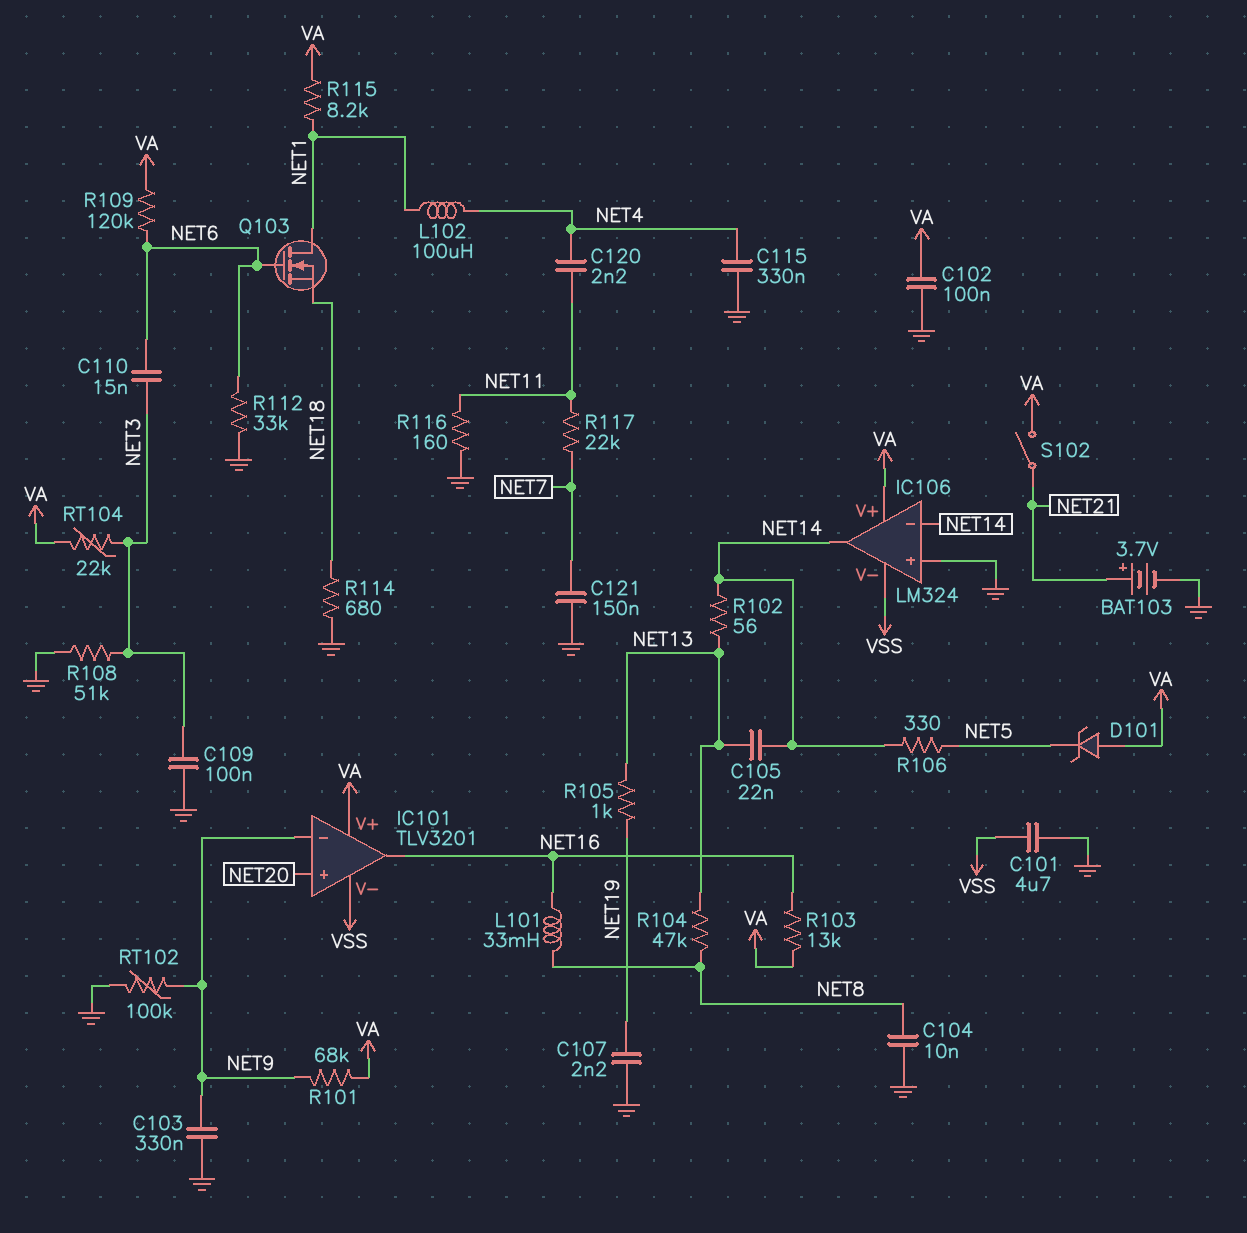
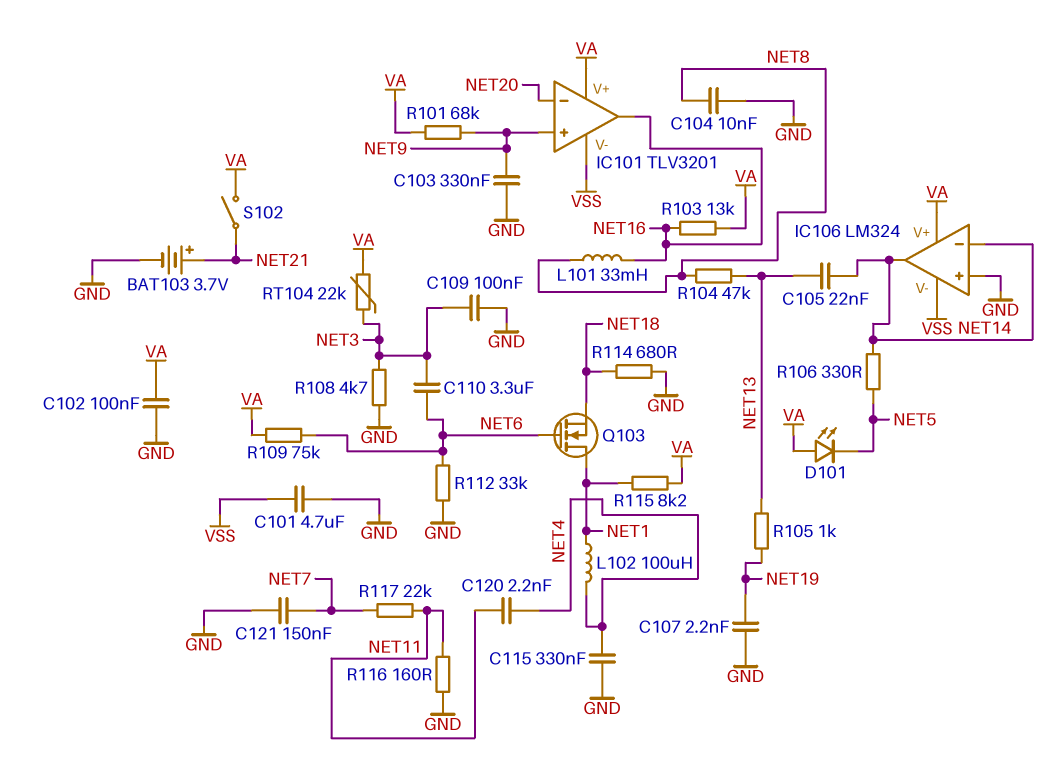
C110: 15nF (NET3, NET6) -> 3.3uF (NET3, NET6)
D101: zener (A VA, K NET5) -> LED (A VA, K NET5)
IC101 pin in+: NET20 -> NET9
IC101 pin in-: NET9 -> NET20
R102: 56 (NET13, NET14) -> none
R108: 51k (GND, NET3) -> 4.7k (GND, NET3)
R109: 120k (NET6, VA) -> 75k (NET6, VA)
RT102: 100k (GND, NET9) -> none

